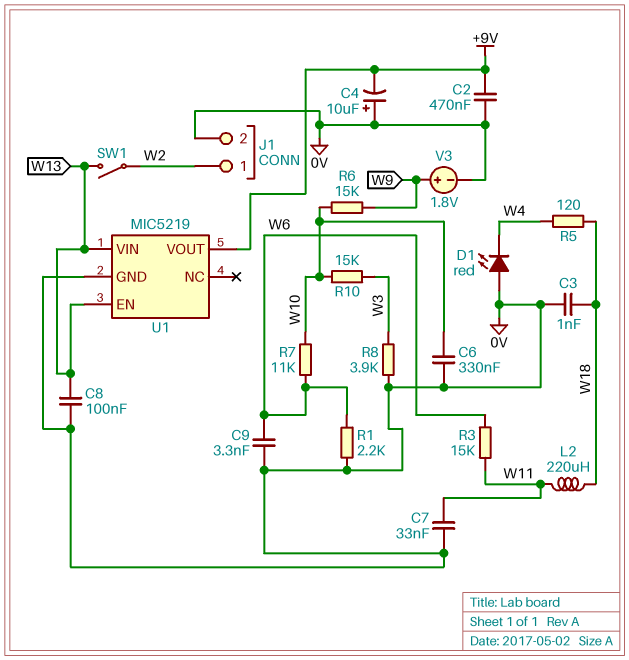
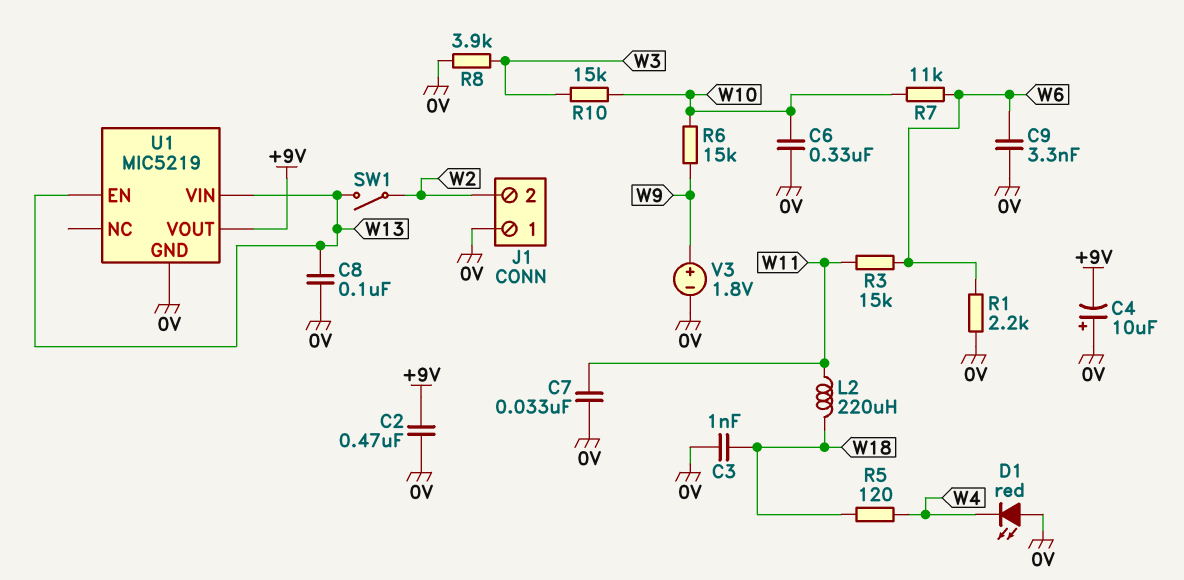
J1 pin 1: W2 -> 0V
J1 pin 2: 0V -> W2

